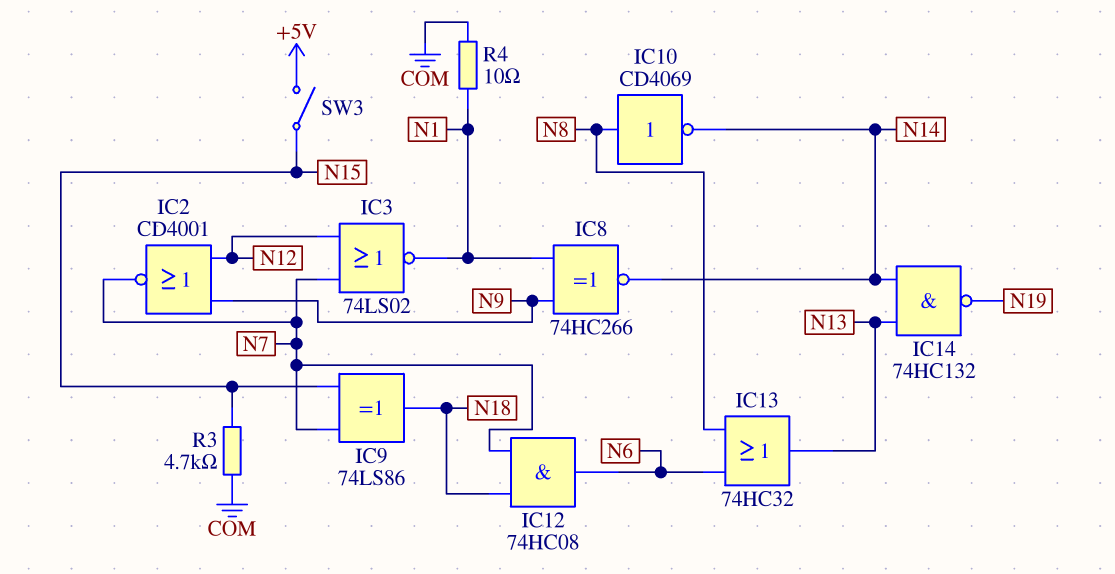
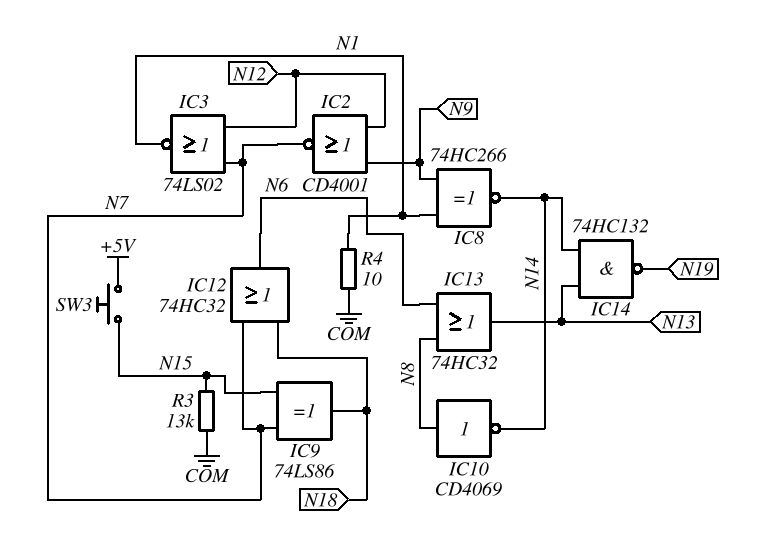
IC12: AND 74HC08 (in N7, in N18, out N6) -> OR 74HC32 (in N7, in N18, out N6)
R3: 4.7k (COM, N15) -> 13k (COM, N15)
SW3: switch (+5V, N15) -> button (+5V, N15)

